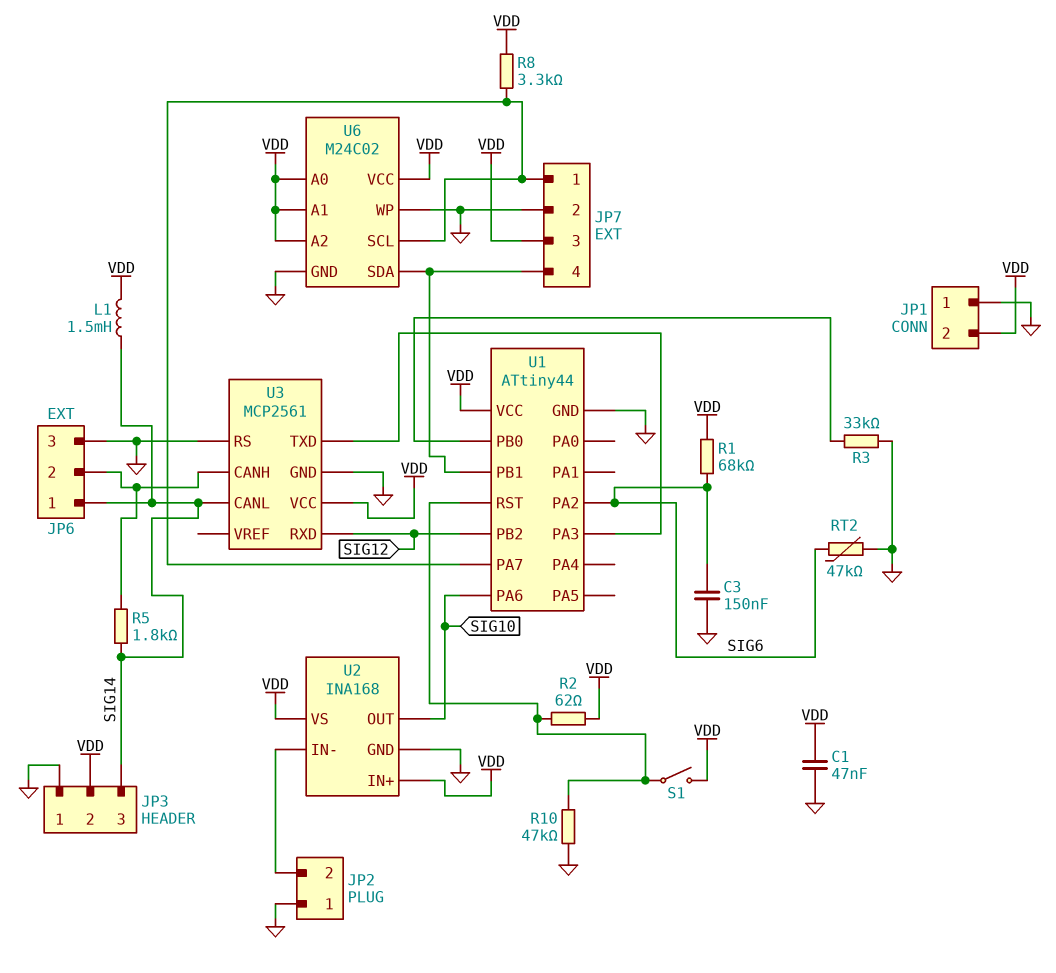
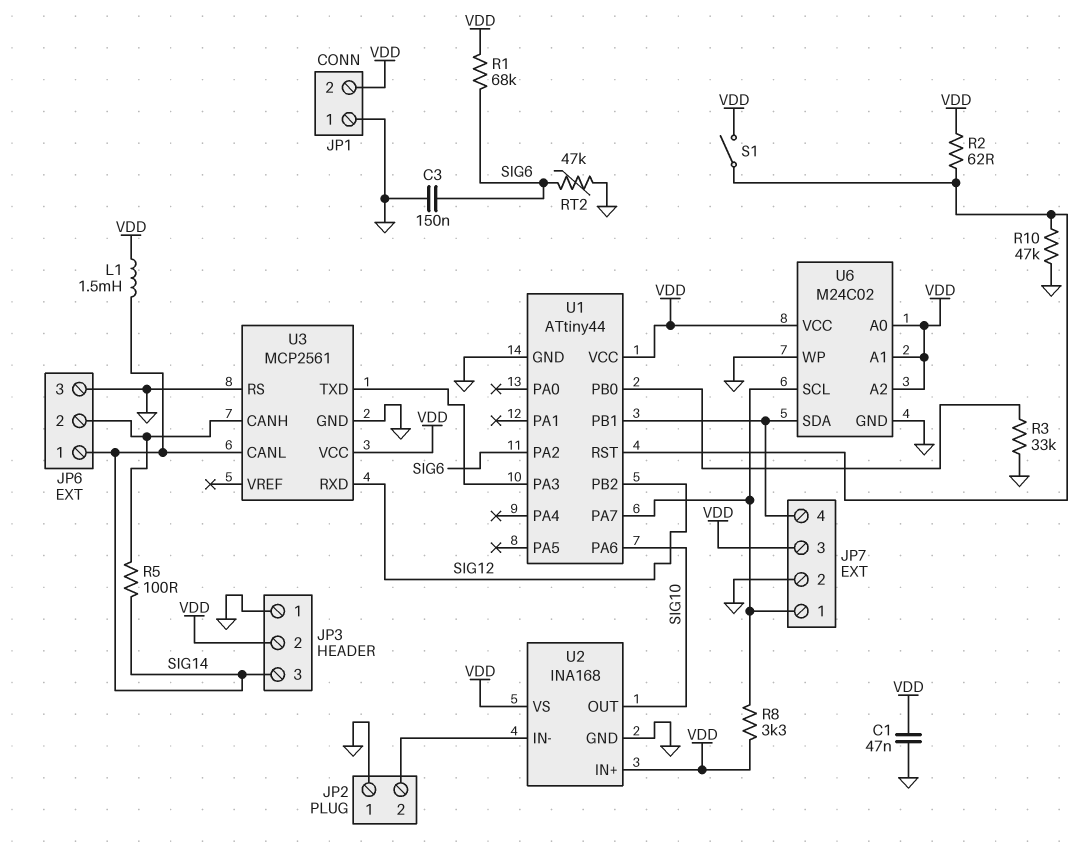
R5: 1.8k (JP6/2, SIG14) -> 100 (JP6/2, SIG14)

